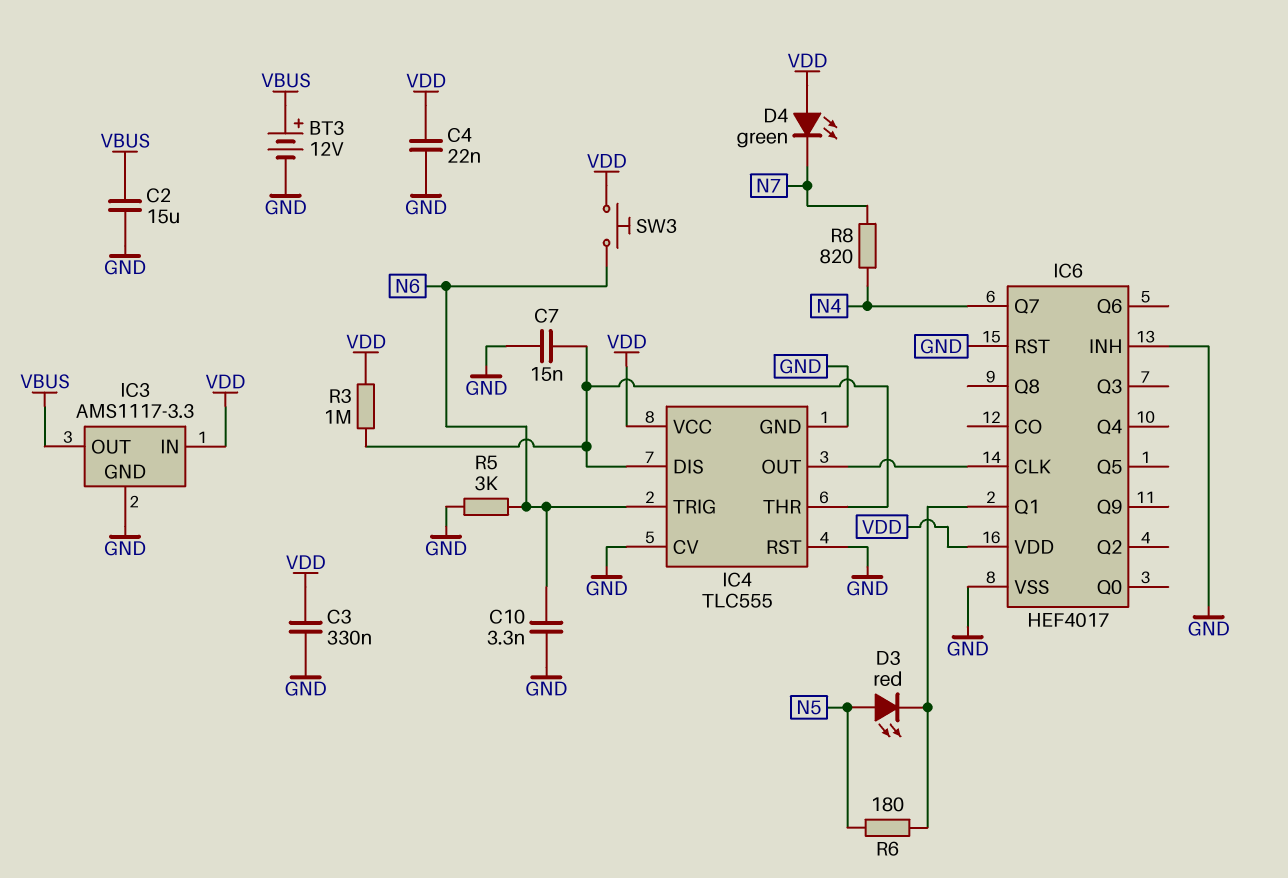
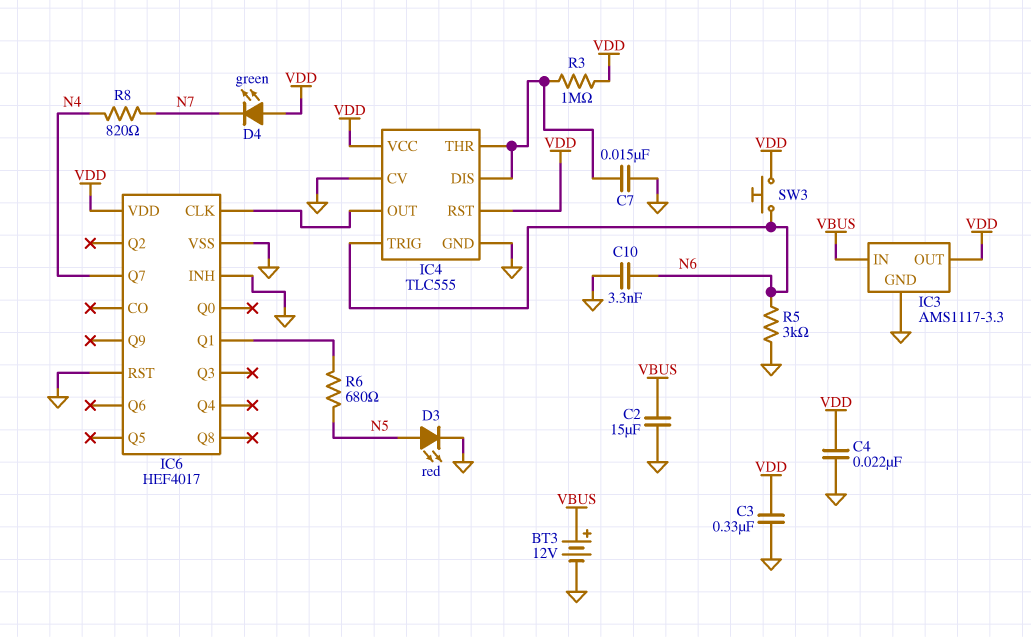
D3: LED red (A N5, K IC6/Q1) -> LED red (A N5, K GND)
IC3 pin IN: VDD -> VBUS
IC3 pin OUT: VBUS -> VDD
IC4 pin RST: GND -> VDD
R6: 180 (IC6/Q1, N5) -> 680 (IC6/Q1, N5)

